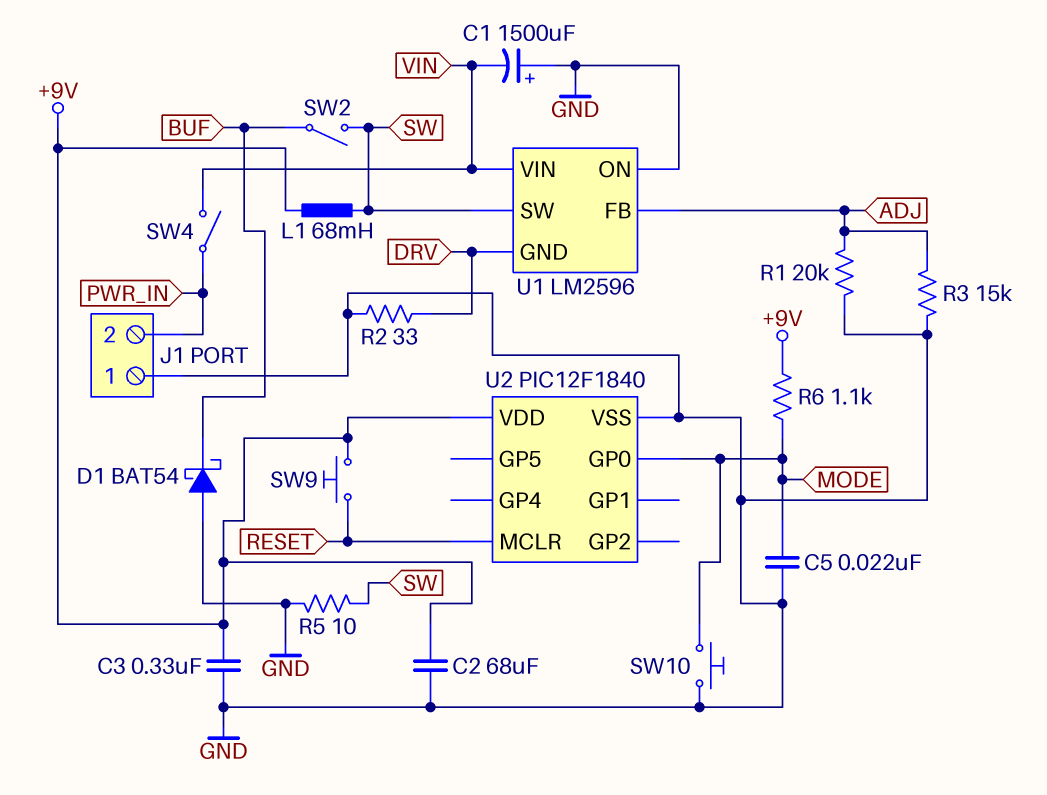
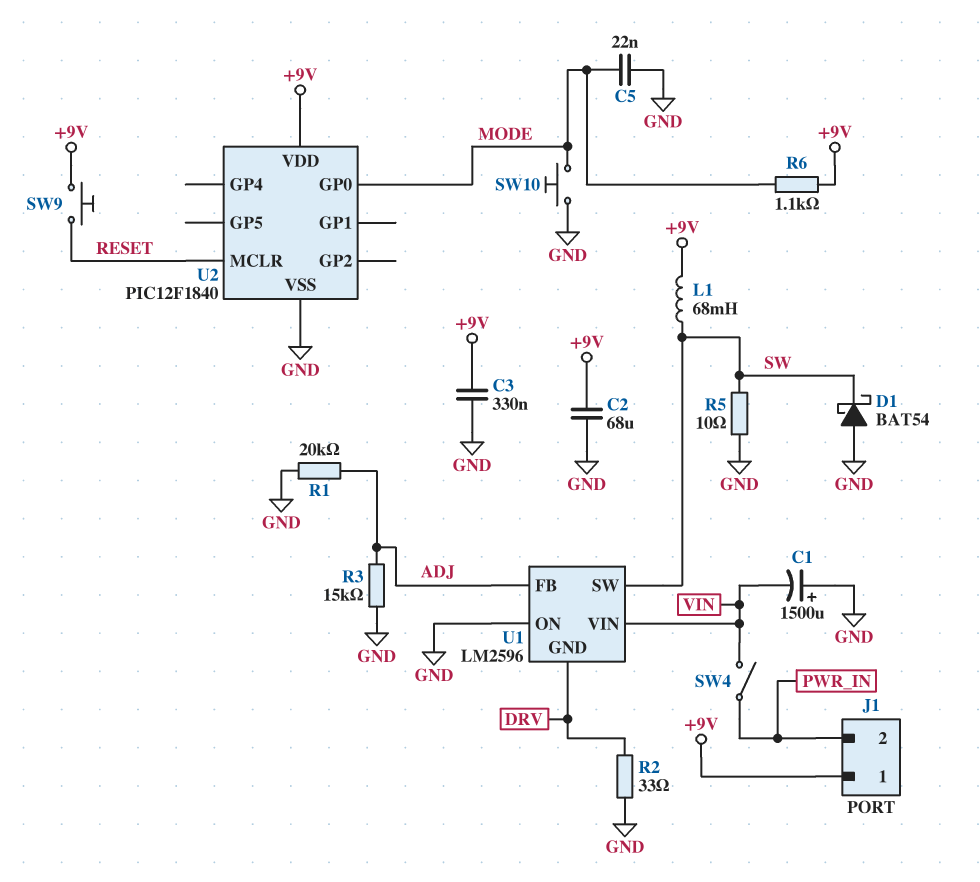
D1: schottky BAT54 (A GND, K BUF) -> schottky BAT54 (A GND, K SW)
J1 pin 1: GND -> +9V
SW2: switch (BUF, SW) -> none

